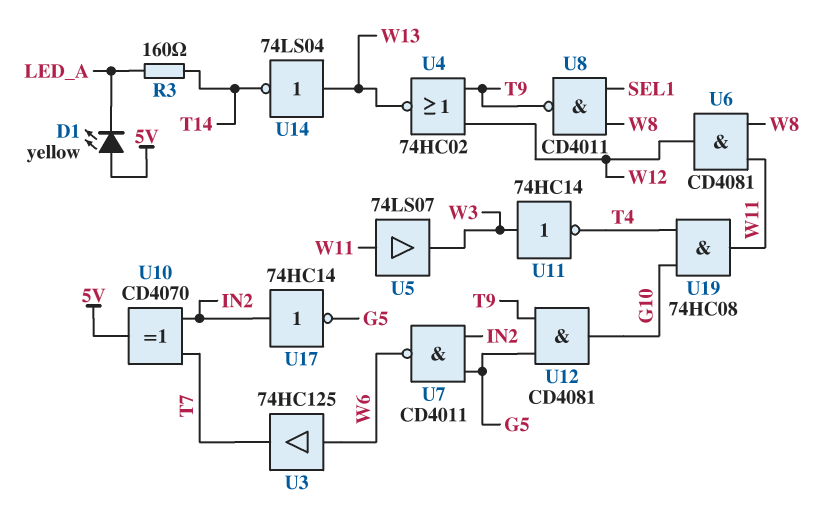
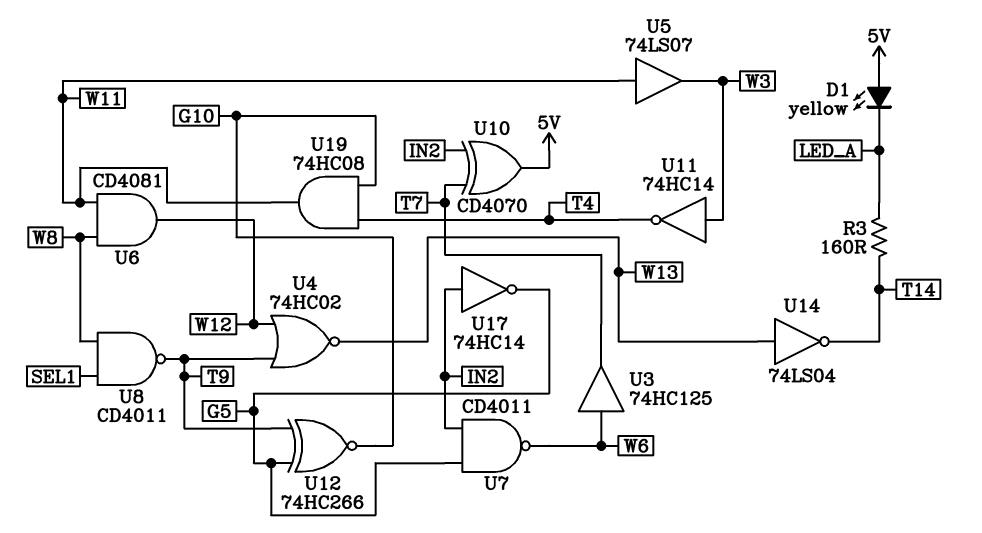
U12: AND CD4081 (in G5, in T9, out G10) -> XNOR 74HC266 (in G5, in T9, out G10)

